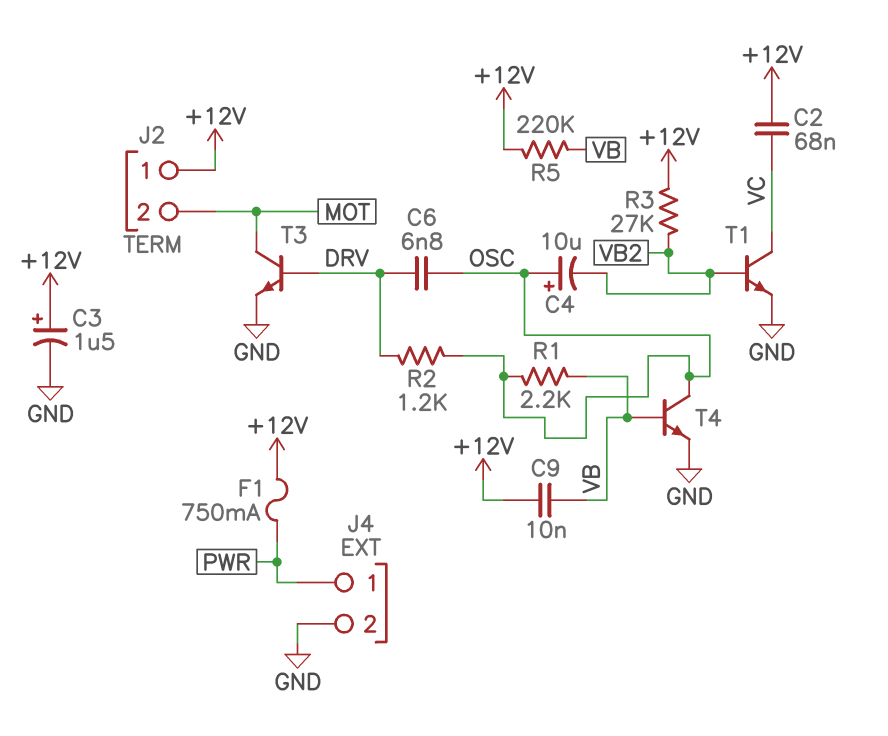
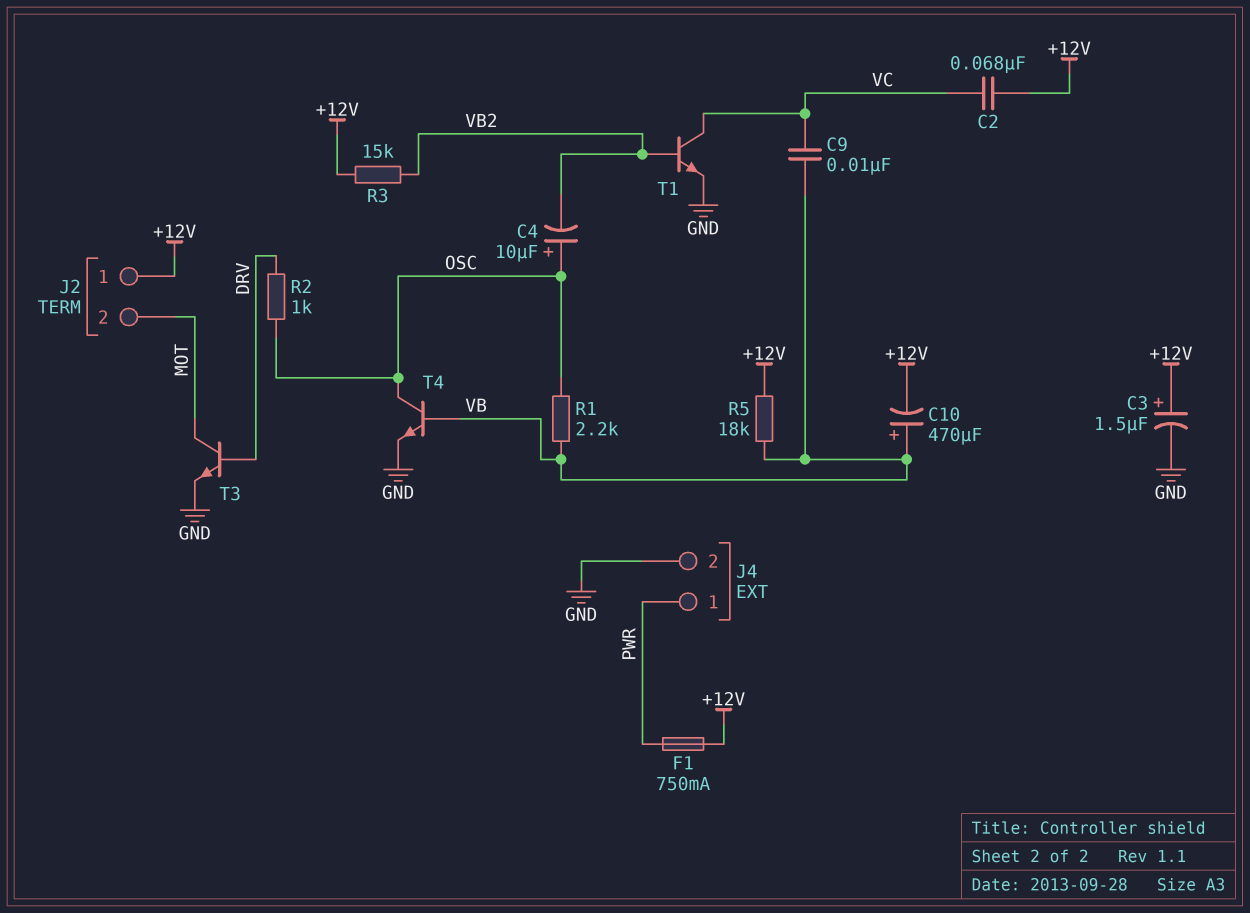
C6: 6.8nF (DRV, OSC) -> none
C9: 10nF (+12V, VB) -> 10nF (VB, VC)
C10: none -> 470uF (plus VB, minus +12V)
R2: 1.2k (DRV, OSC) -> 1k (DRV, OSC)
R3: 27k (+12V, VB2) -> 15k (+12V, VB2)
R5: 220k (+12V, VB) -> 18k (+12V, VB)

